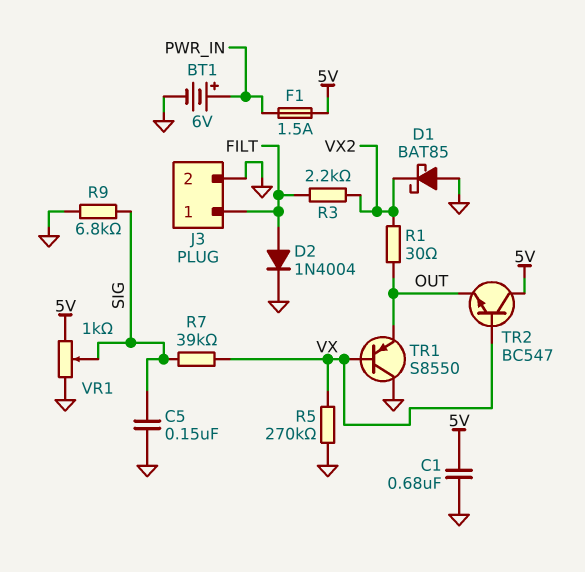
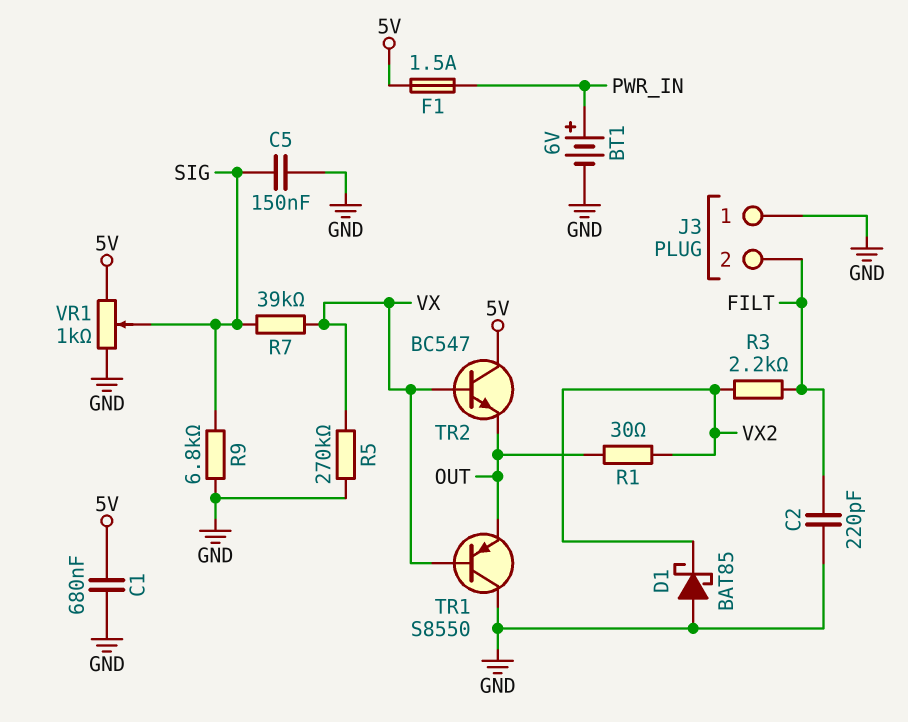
C2: none -> 220pF (FILT, GND)
D2: diode 1N4004 (A FILT, K GND) -> none
J3 pin 1: FILT -> GND
J3 pin 2: GND -> FILT

